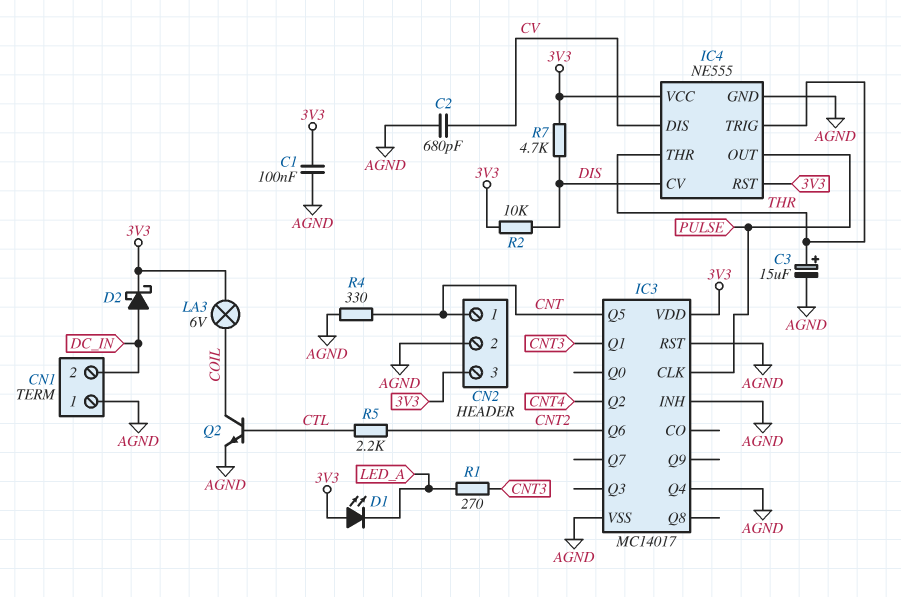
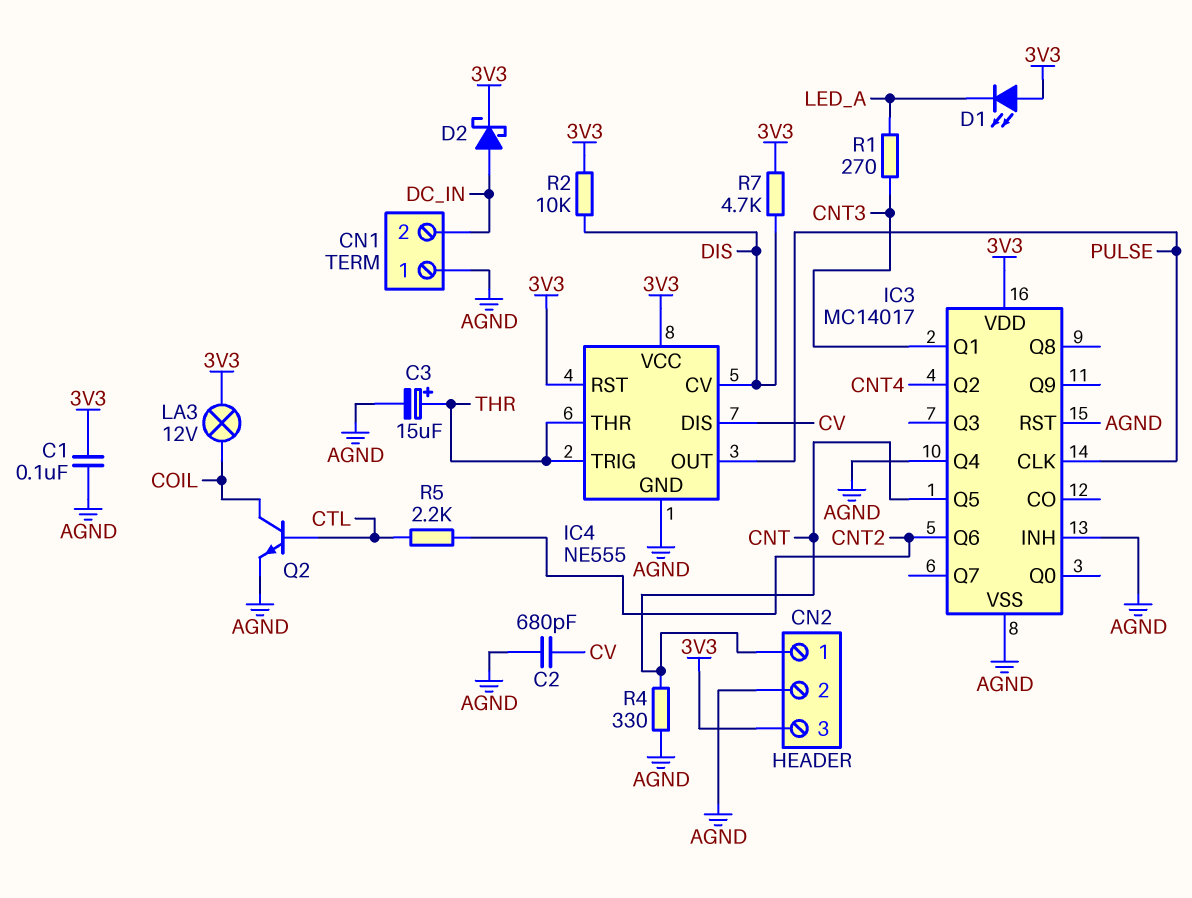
LA3: lamp 6V (3V3, COIL) -> lamp 12V (3V3, COIL)

